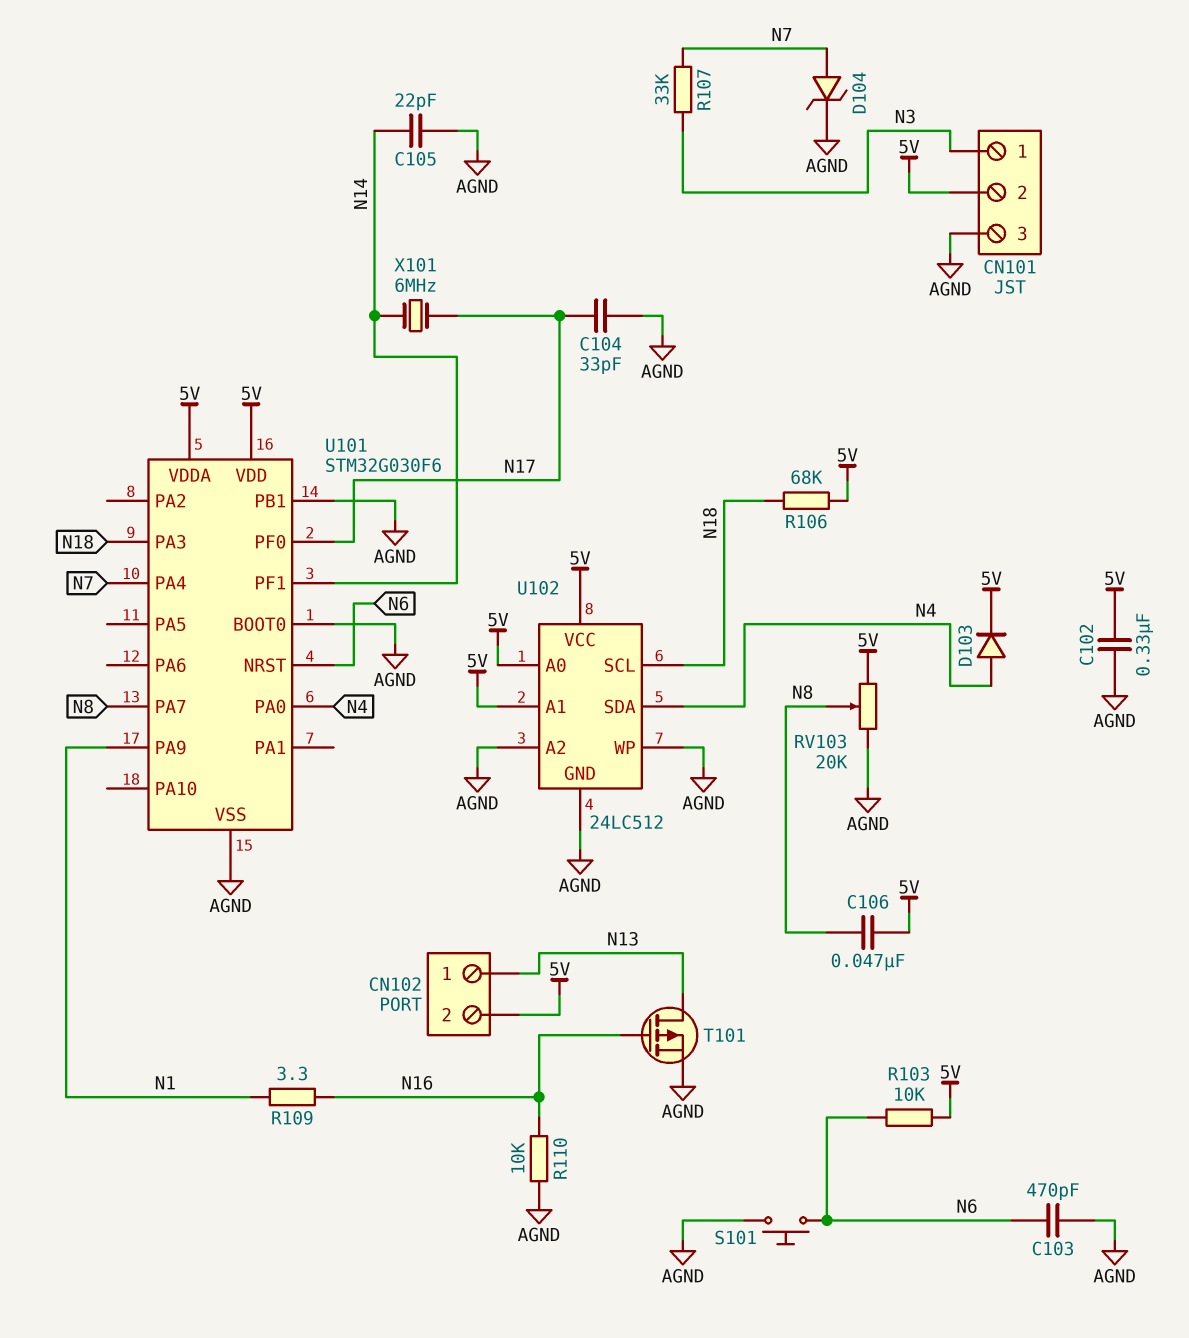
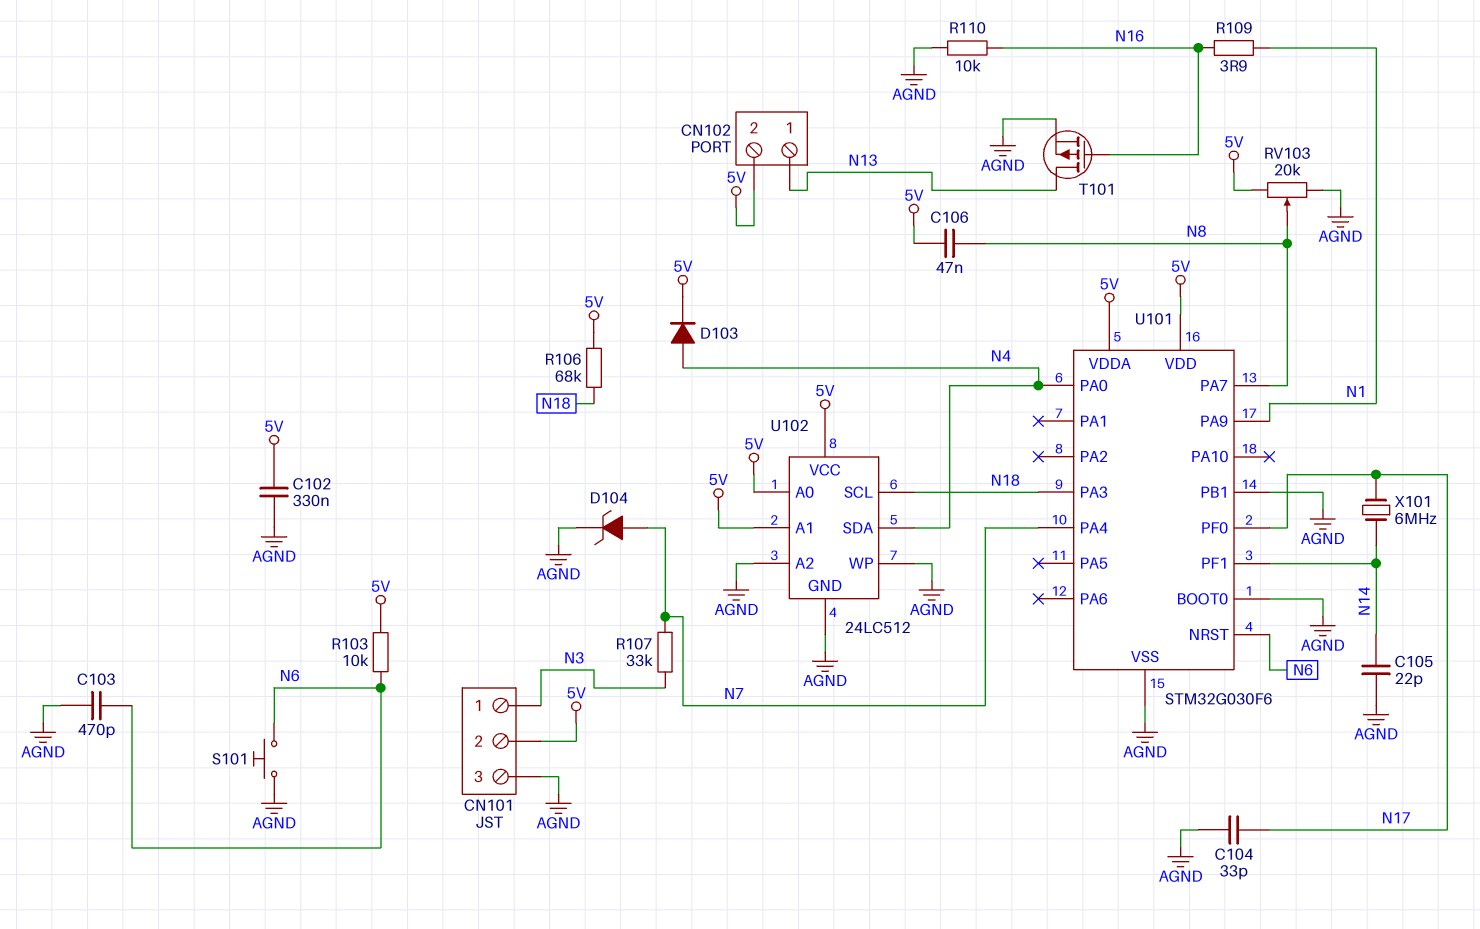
R109: 3.3 (N1, N16) -> 3.9 (N1, N16)

